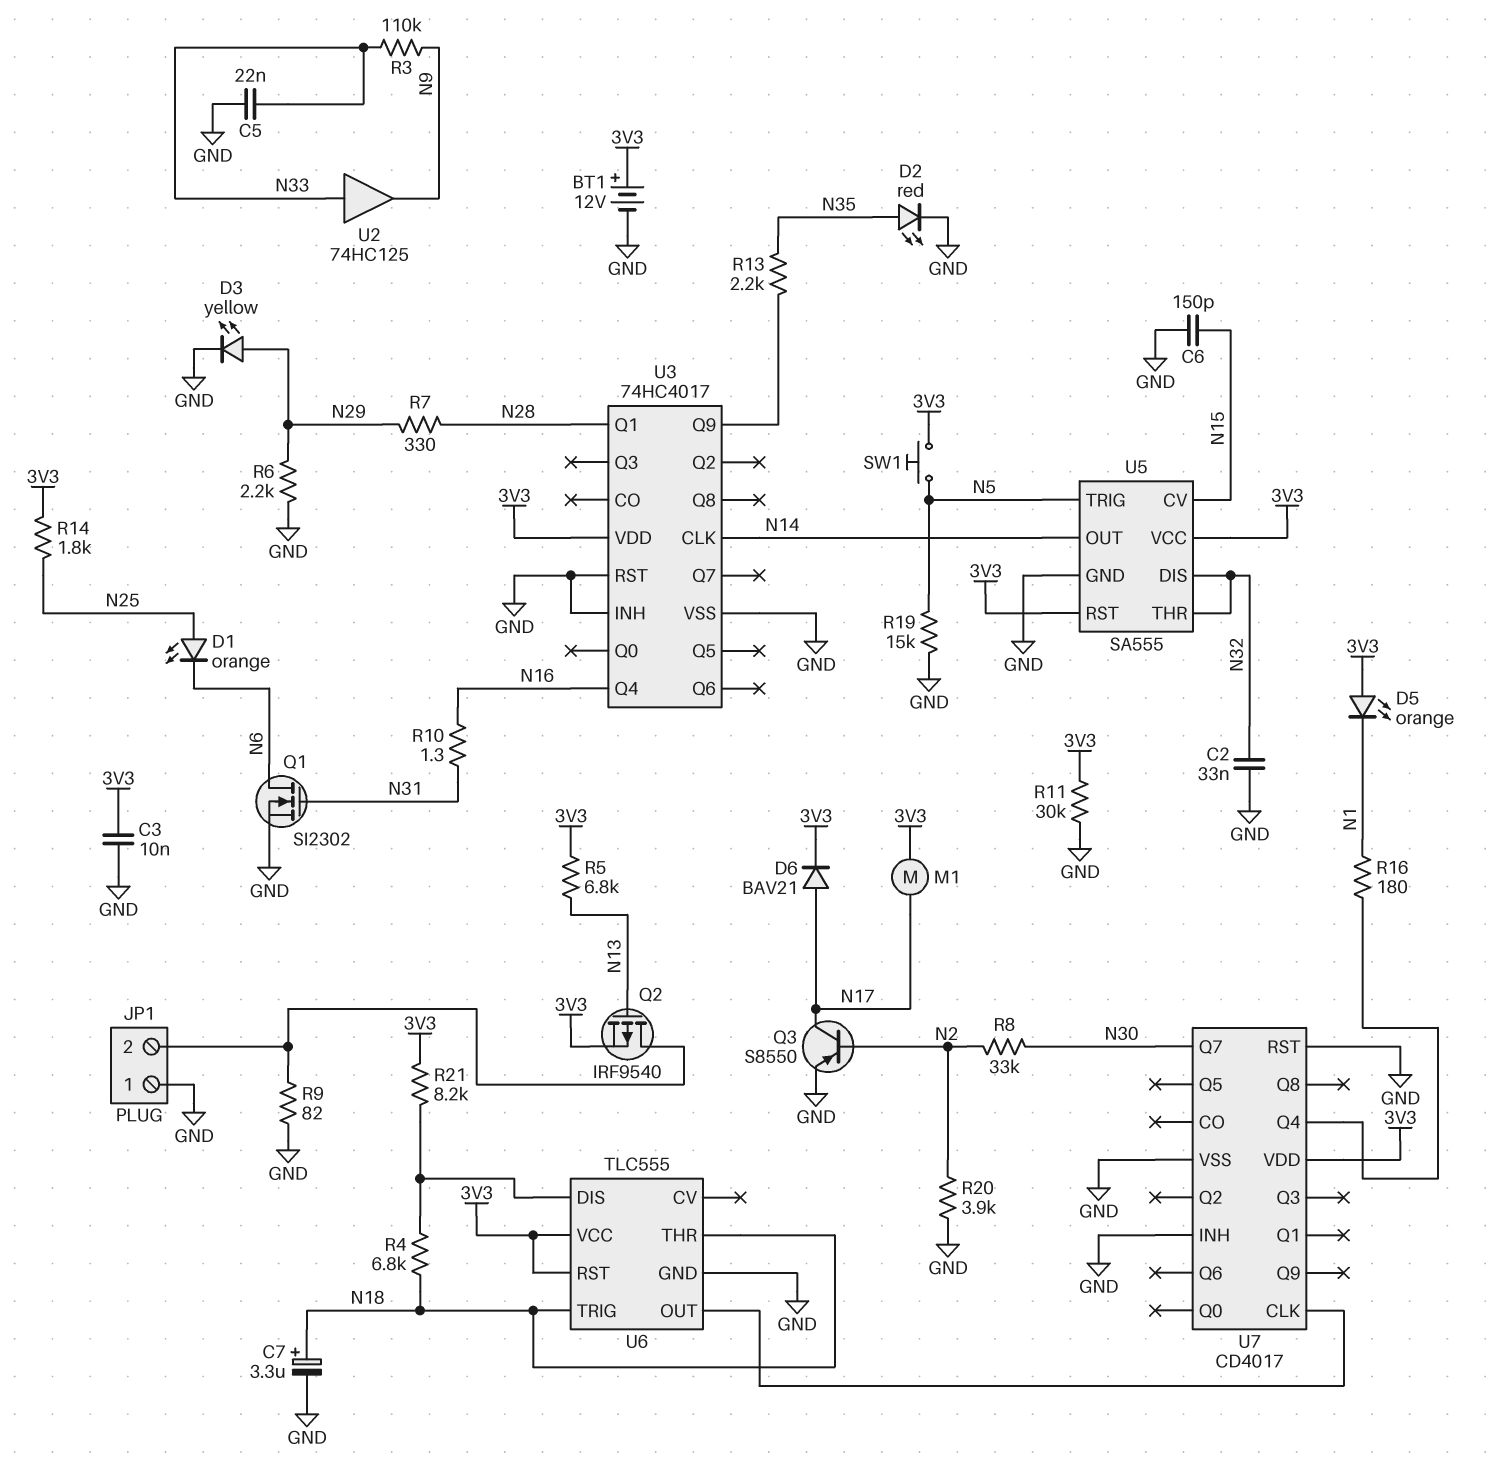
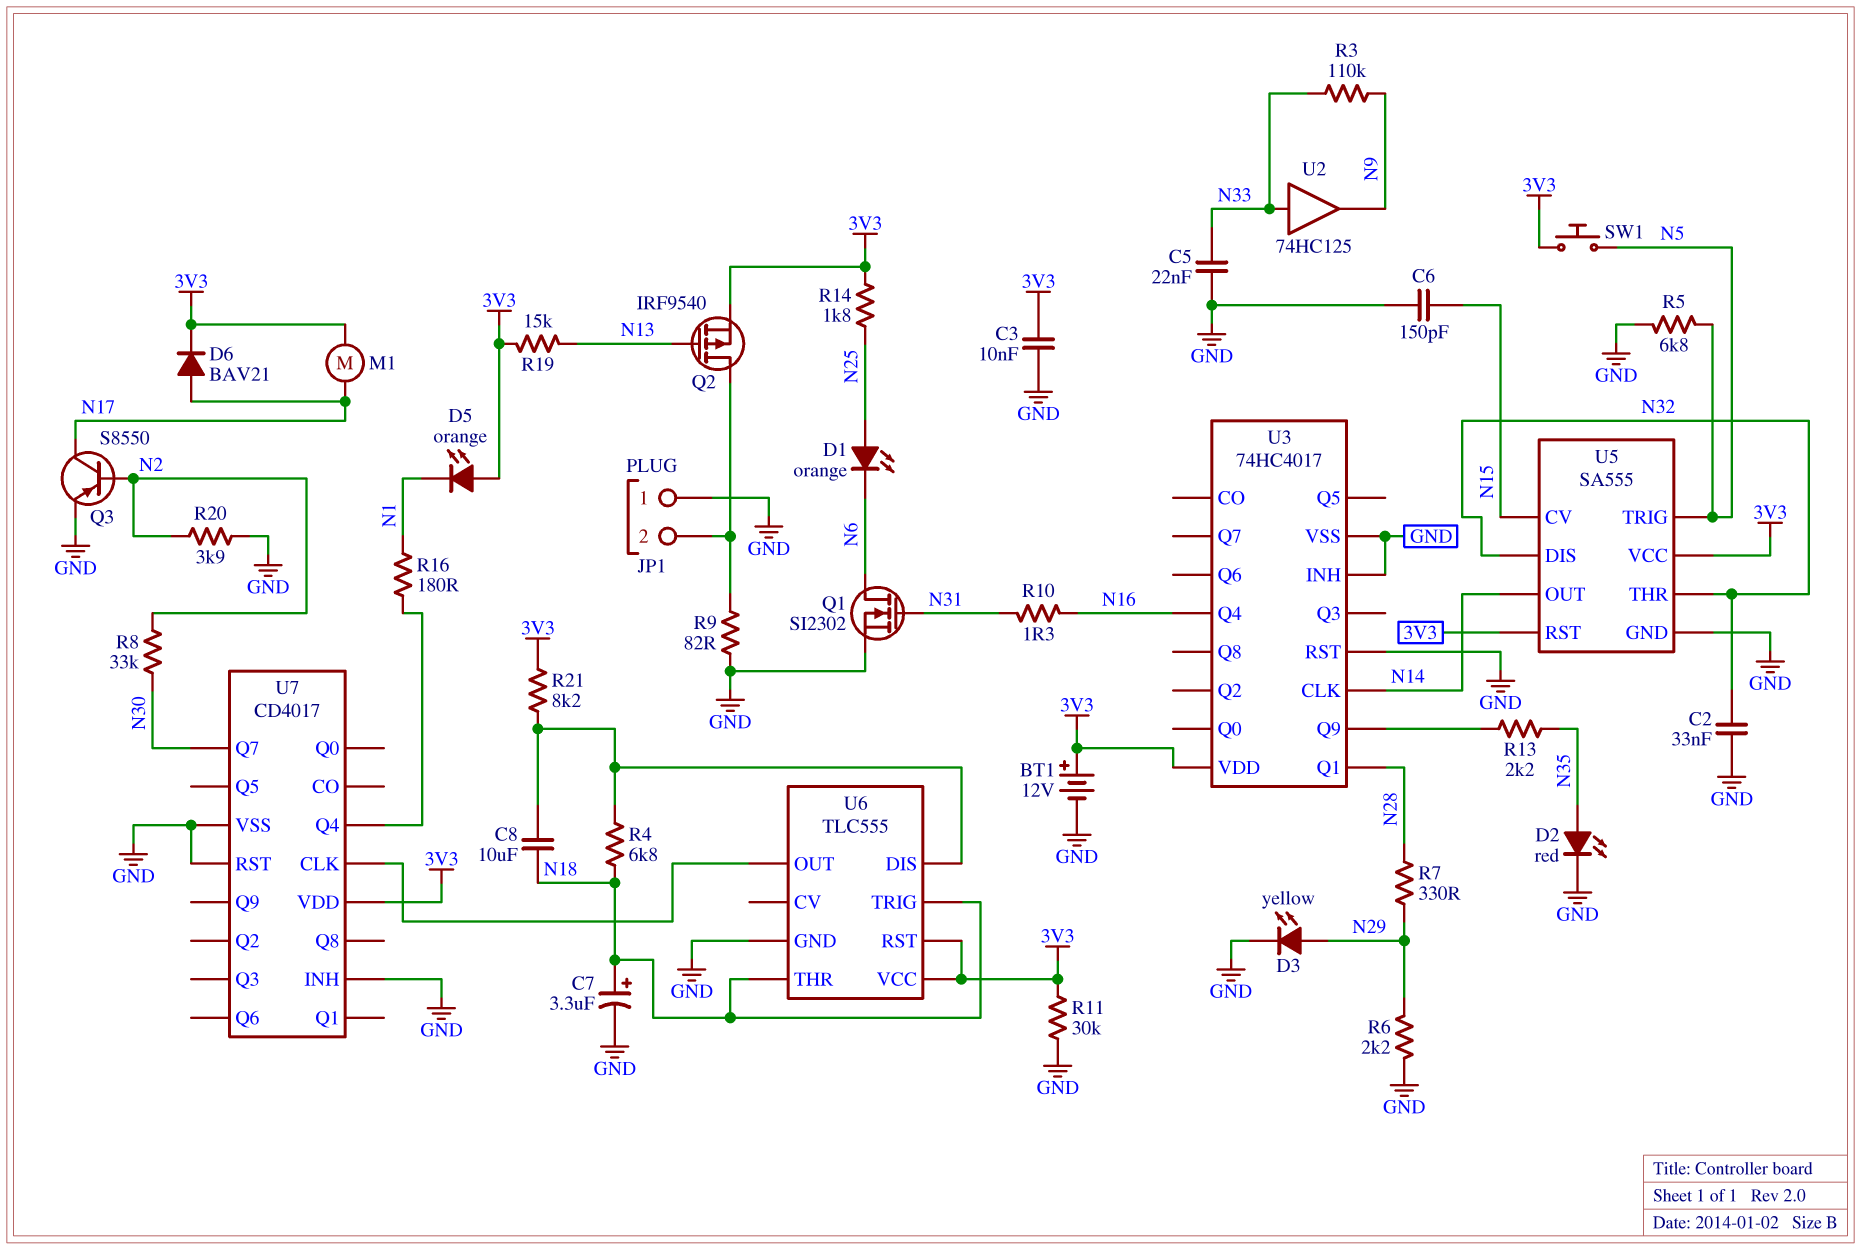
C8: none -> 10uF (N18, U6/DIS)
R5: 6.8k (3V3, N13) -> 6.8k (GND, N5)
R19: 15k (GND, N5) -> 15k (3V3, N13)

